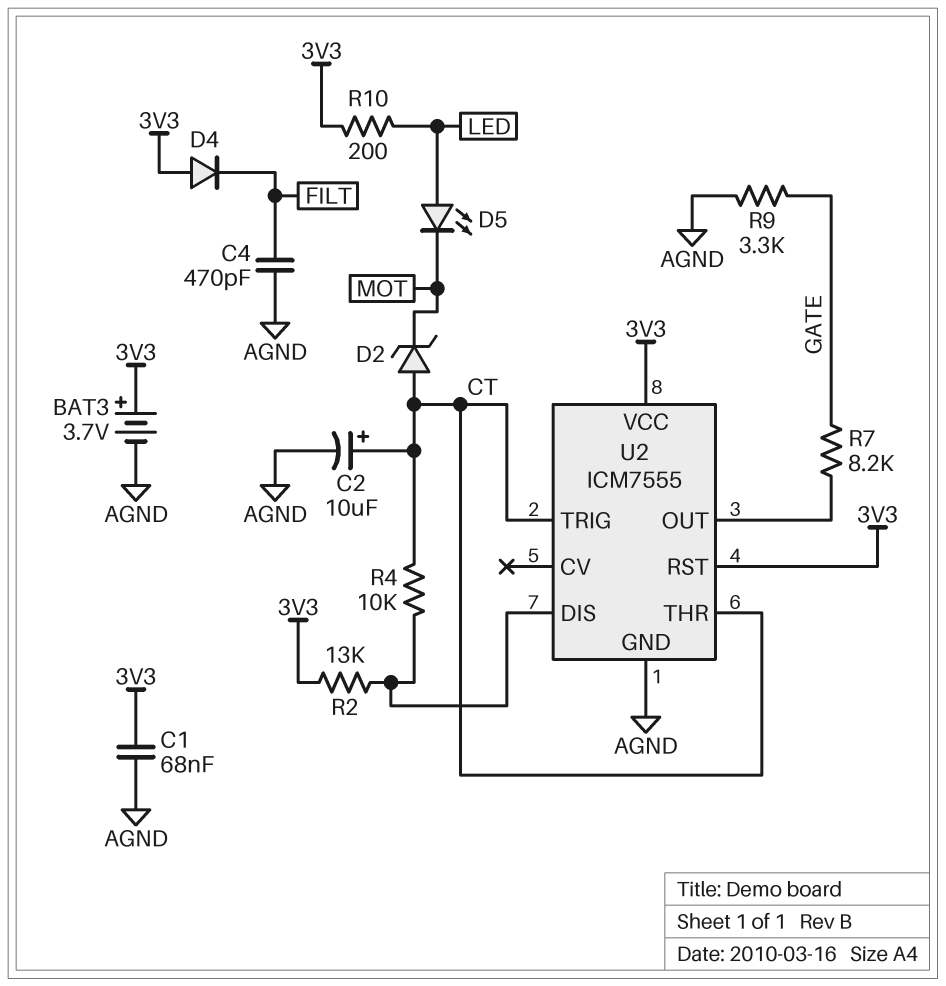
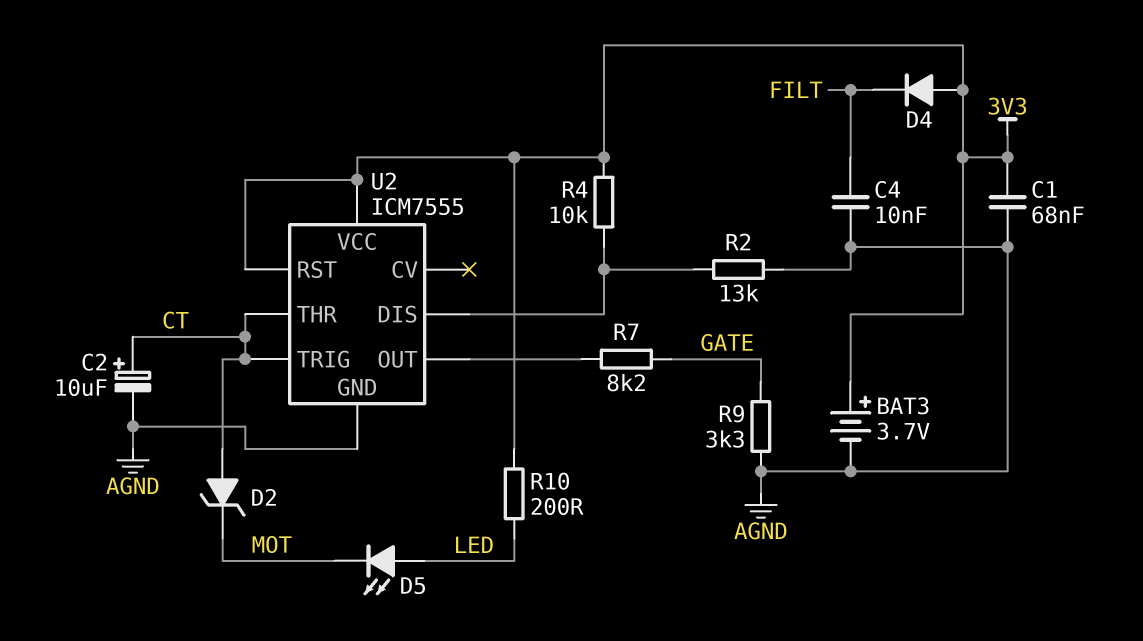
C4: 470pF (AGND, FILT) -> 10nF (AGND, FILT)
R2: 13k (3V3, U2/DIS) -> 13k (AGND, U2/DIS)
R4: 10k (CT, U2/DIS) -> 10k (3V3, U2/DIS)

